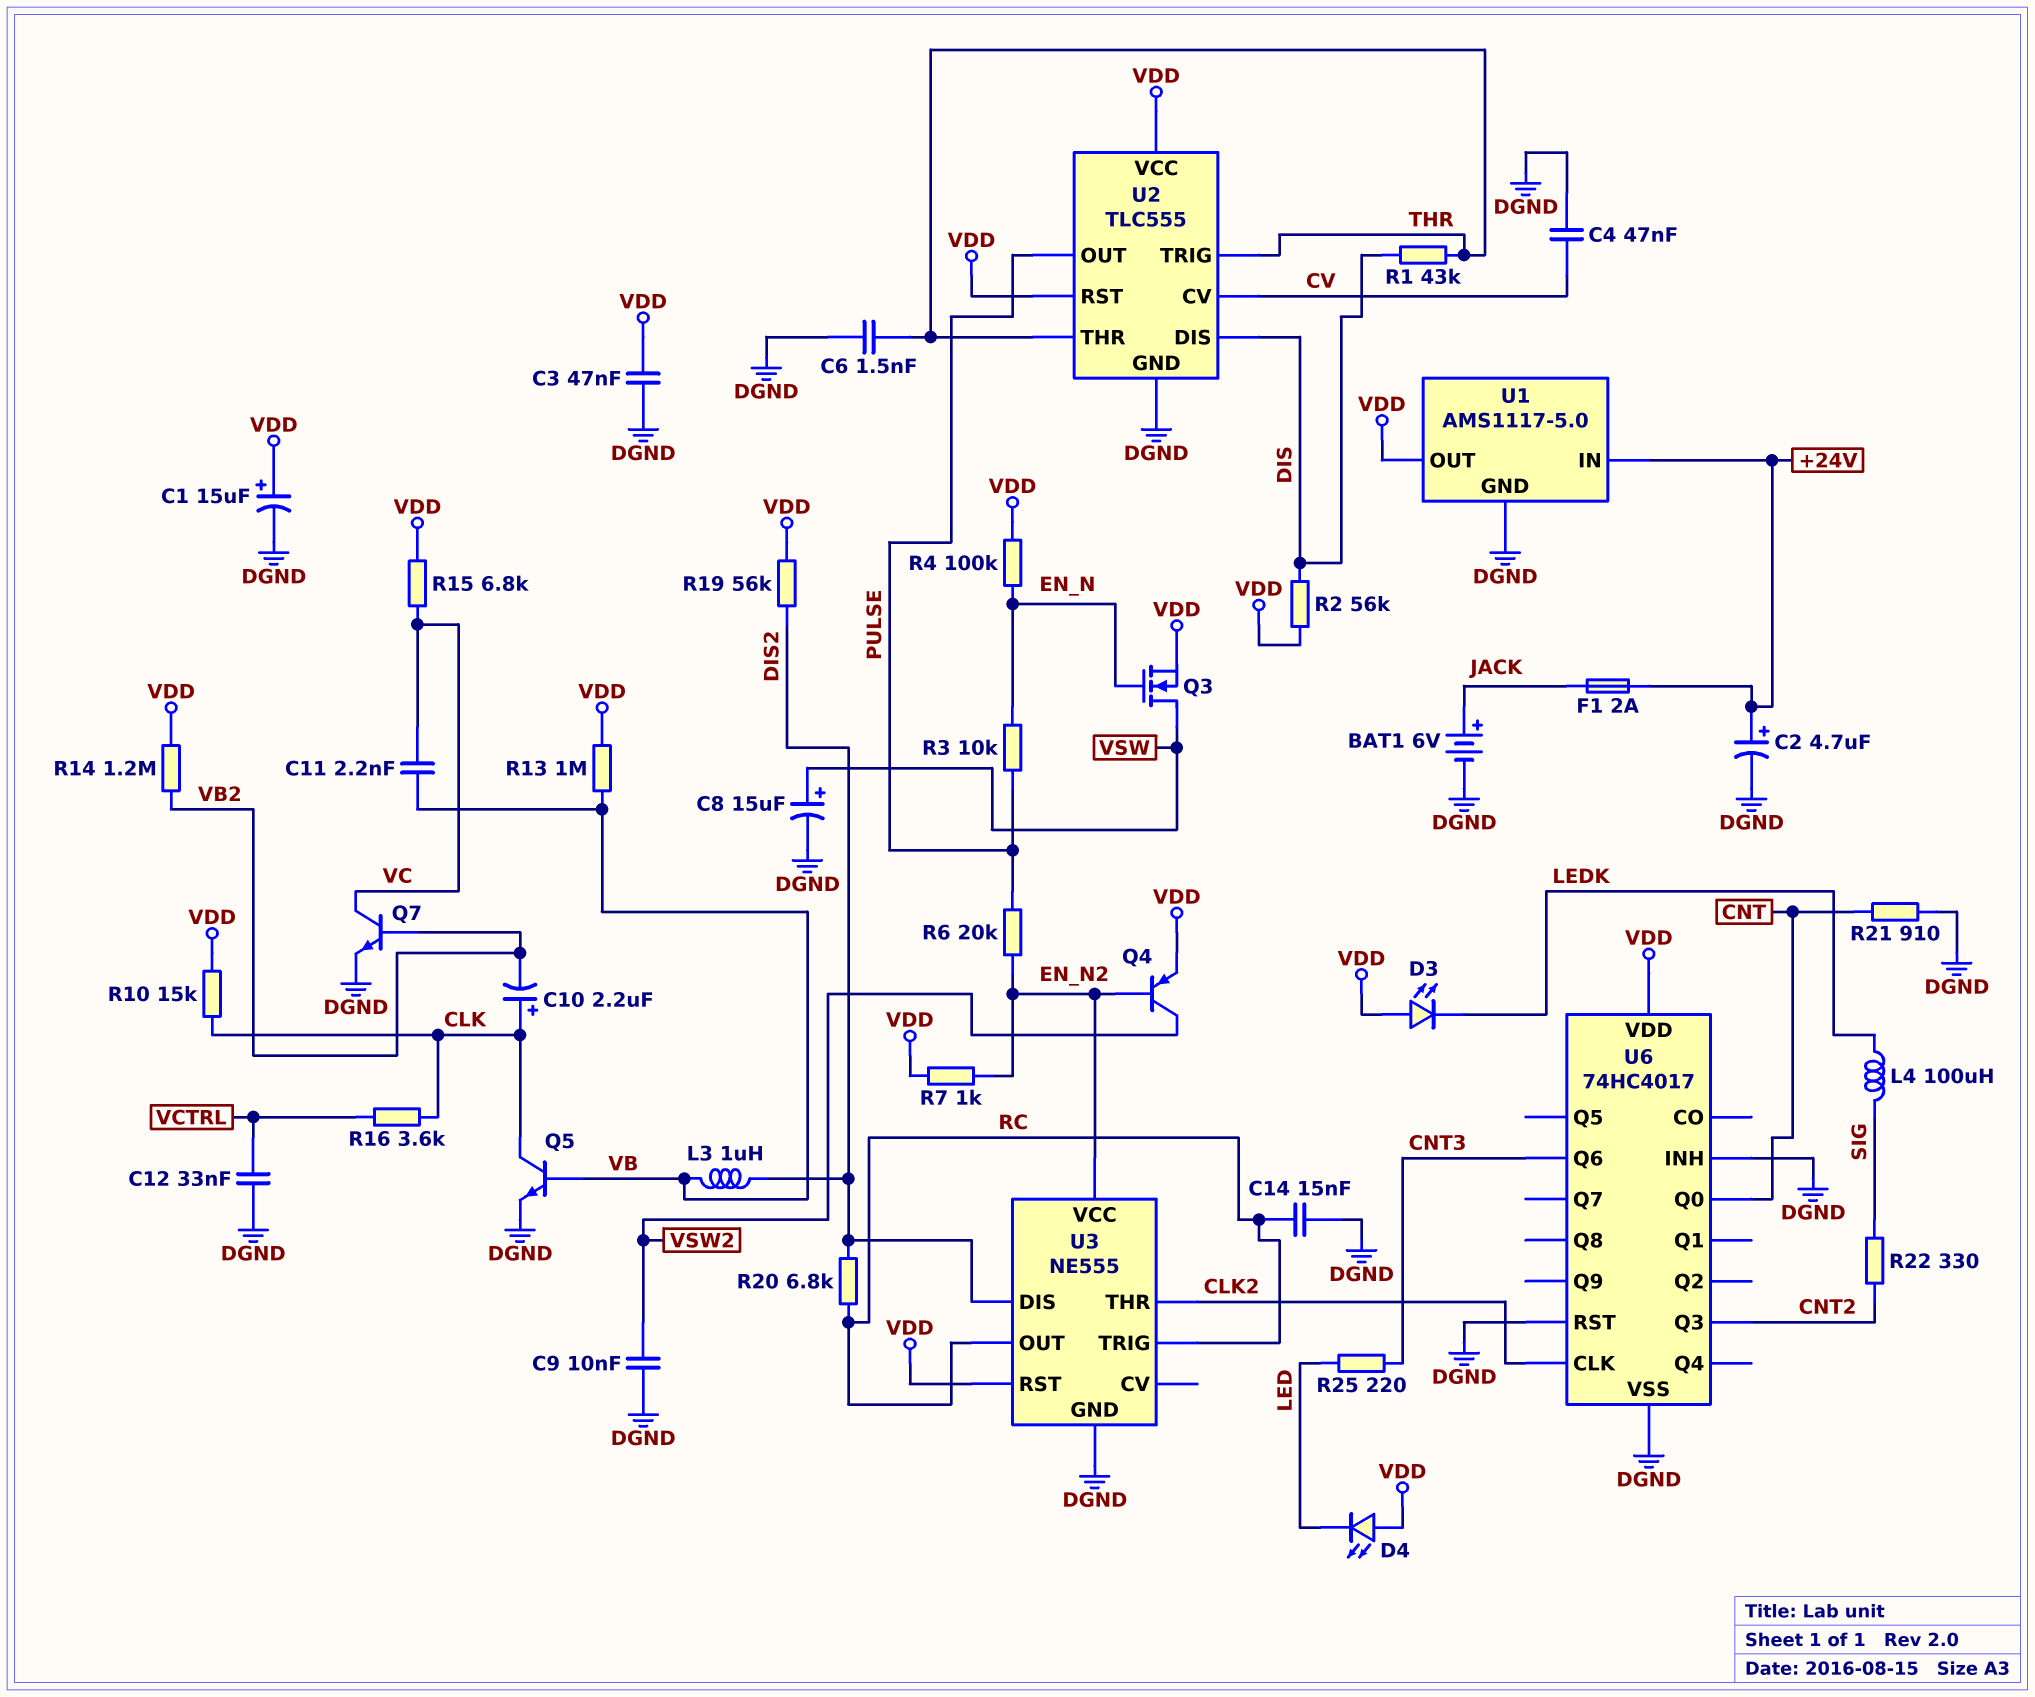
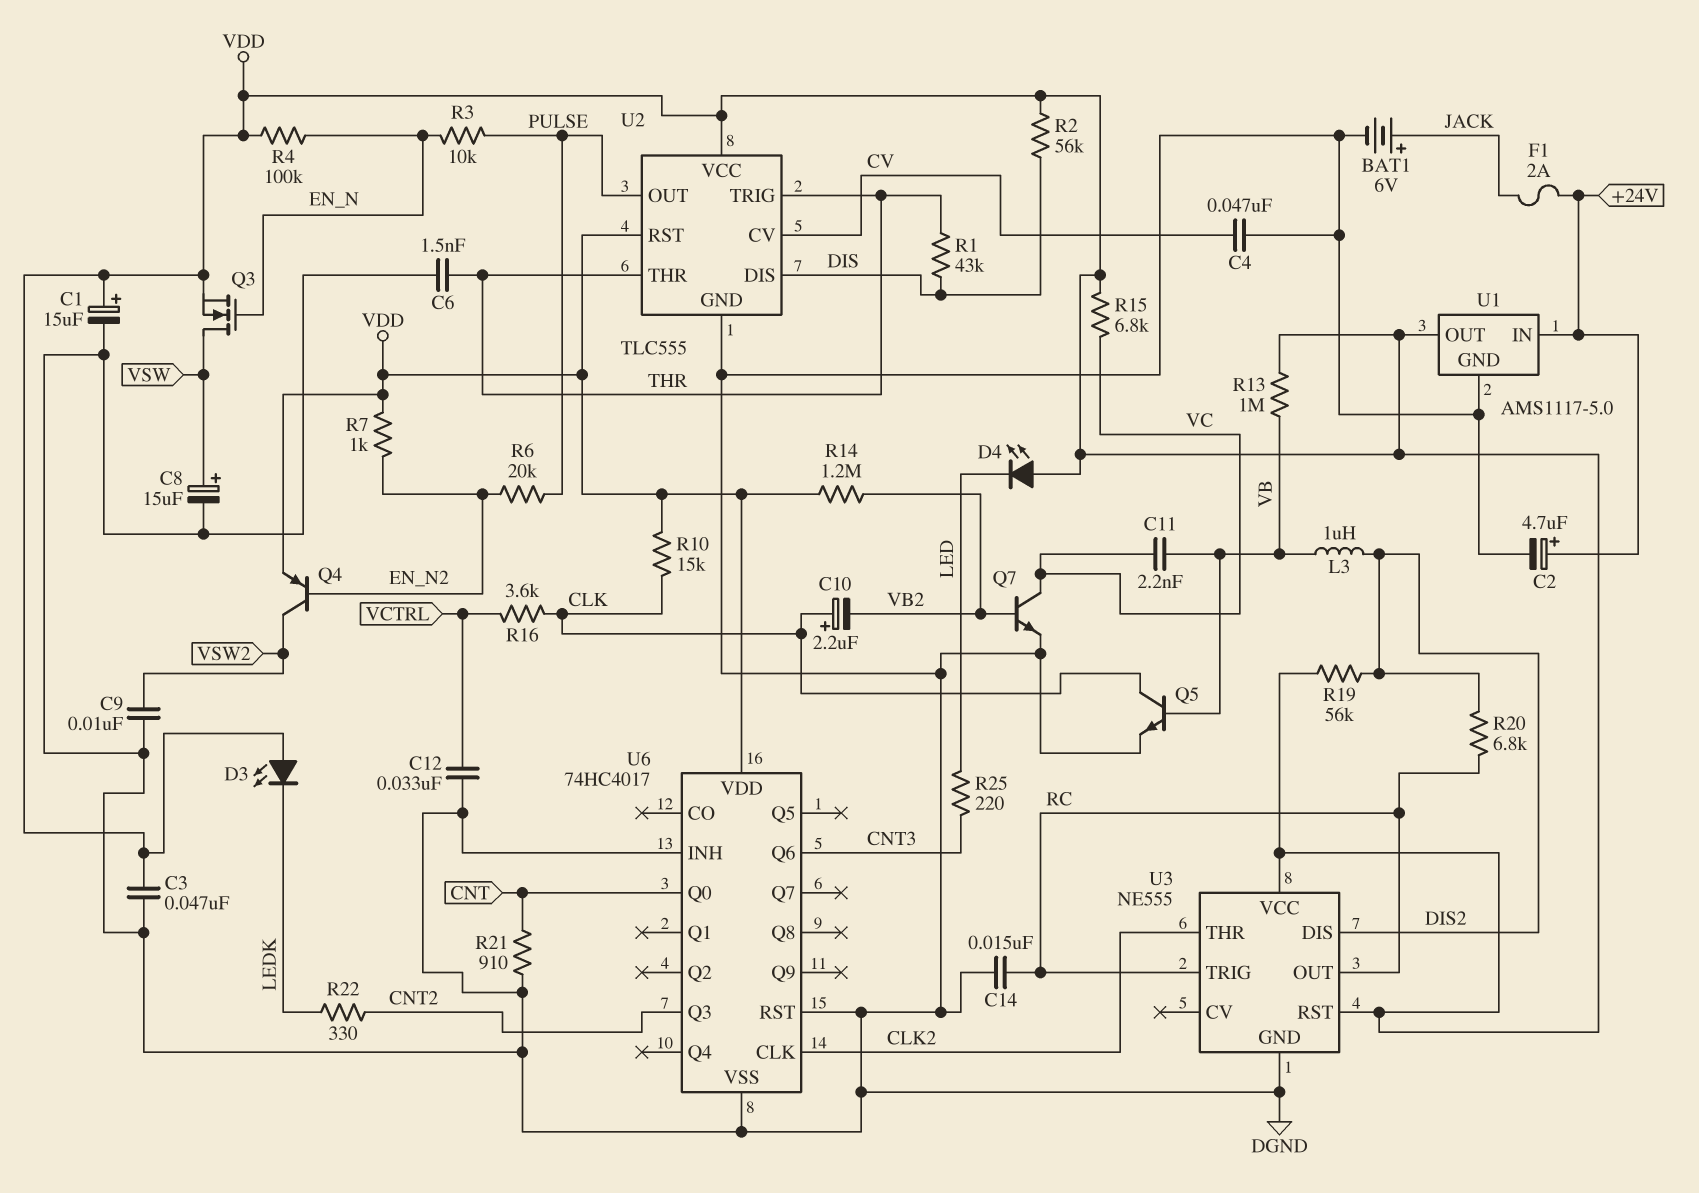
L4: 100uH (LEDK, SIG) -> none
R22: 330 (CNT2, SIG) -> 330 (CNT2, LEDK)
U3 pin VCC: EN_N2 -> VDD

